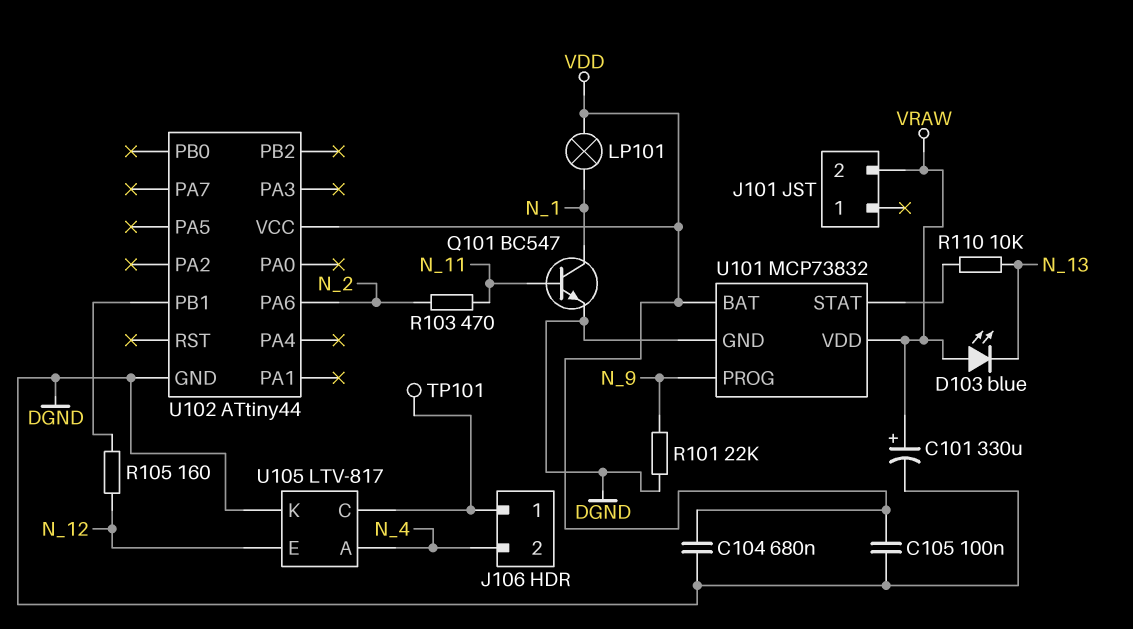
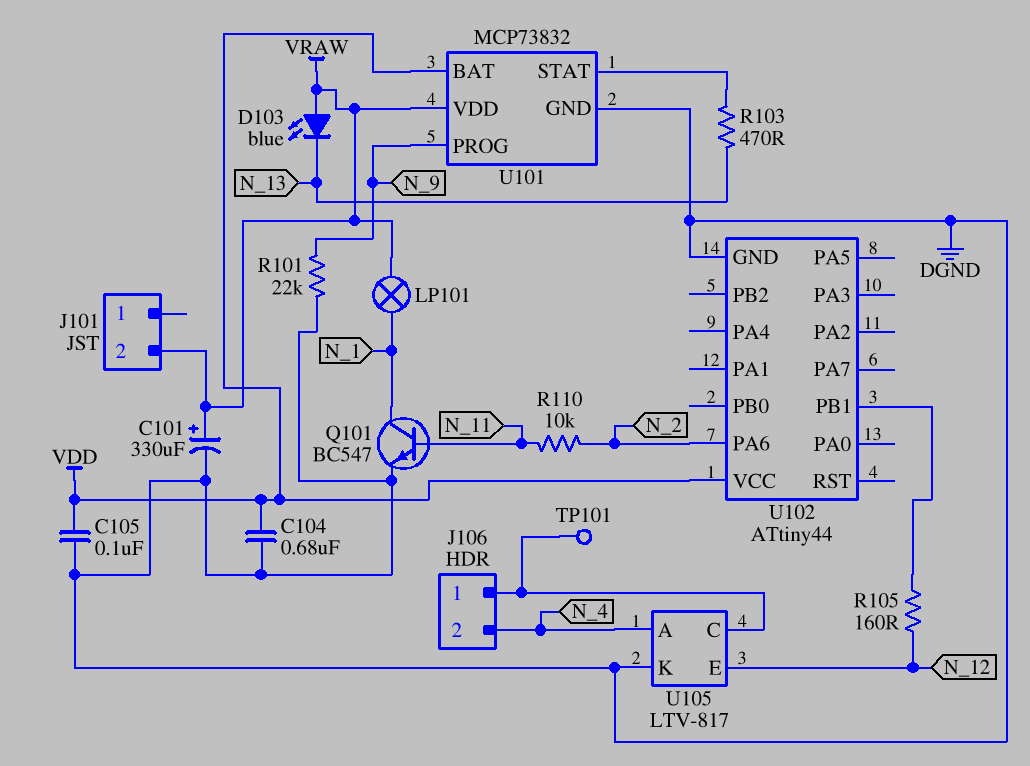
LP101: lamp (N_1, VDD) -> lamp (N_1, VRAW)
R103: 470 (N_2, N_11) -> 470 (N_13, U101/STAT)
R110: 10k (N_13, U101/STAT) -> 10k (N_2, N_11)

